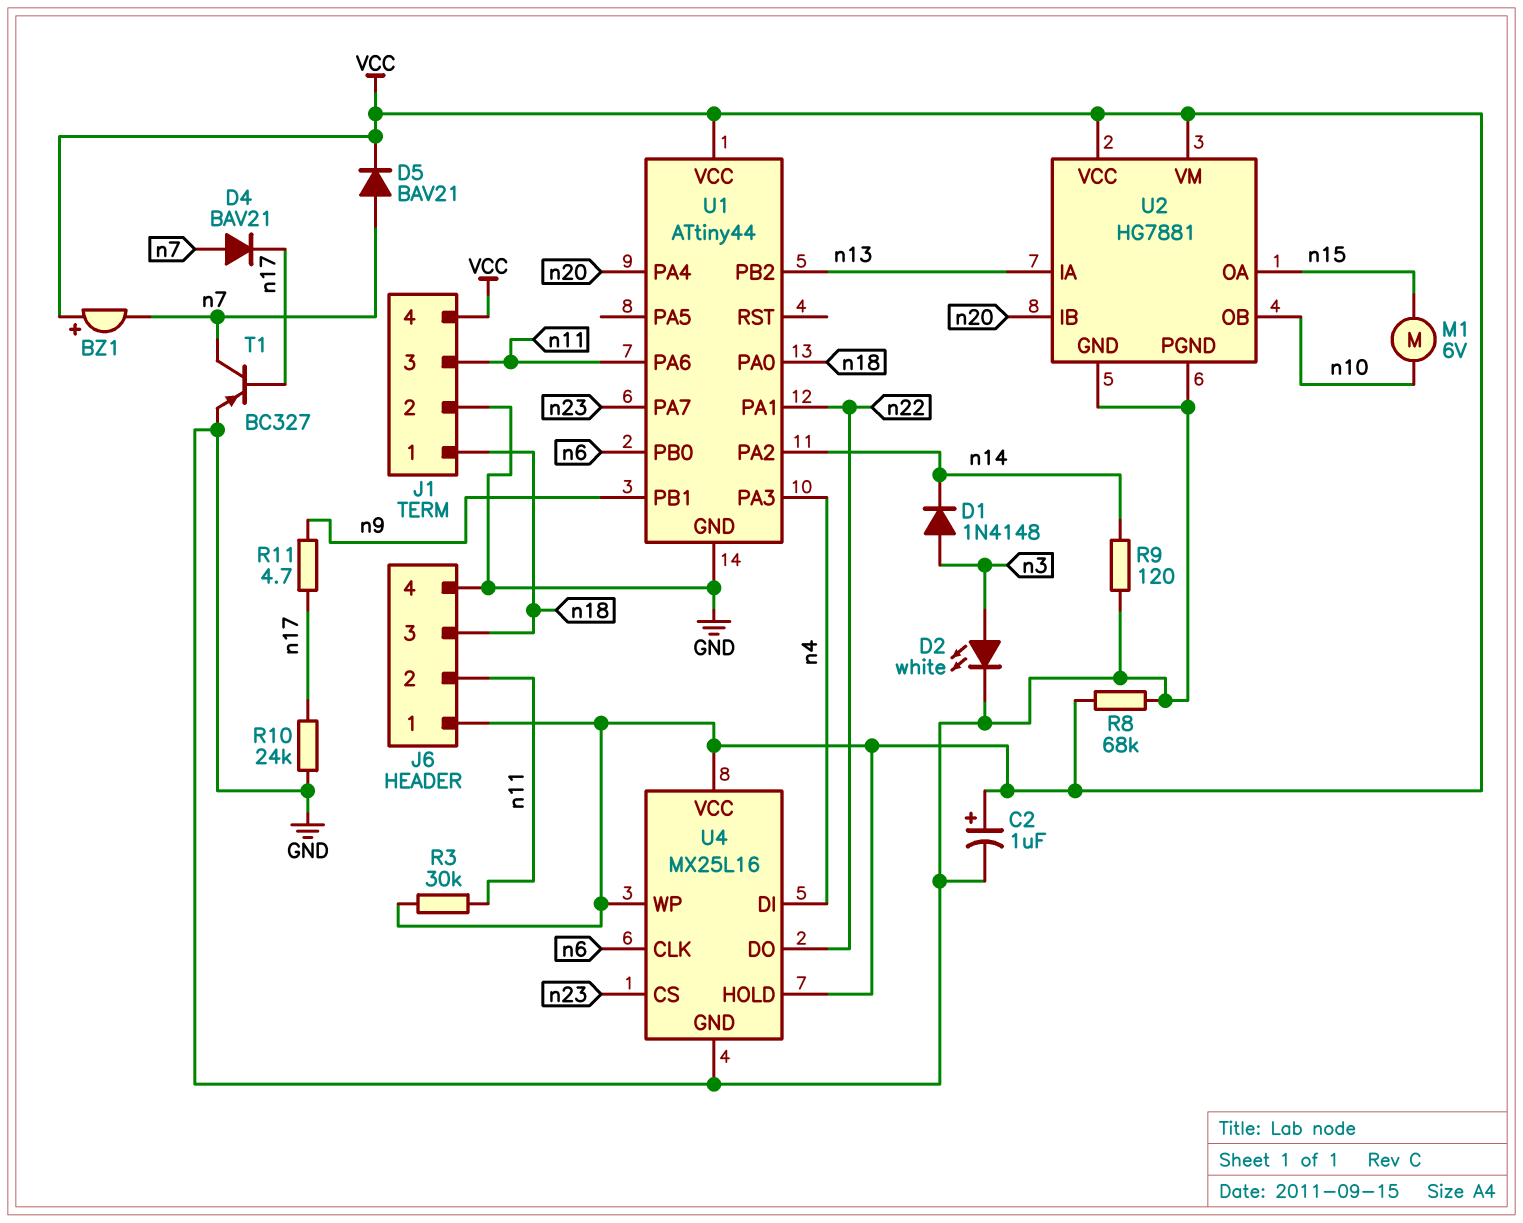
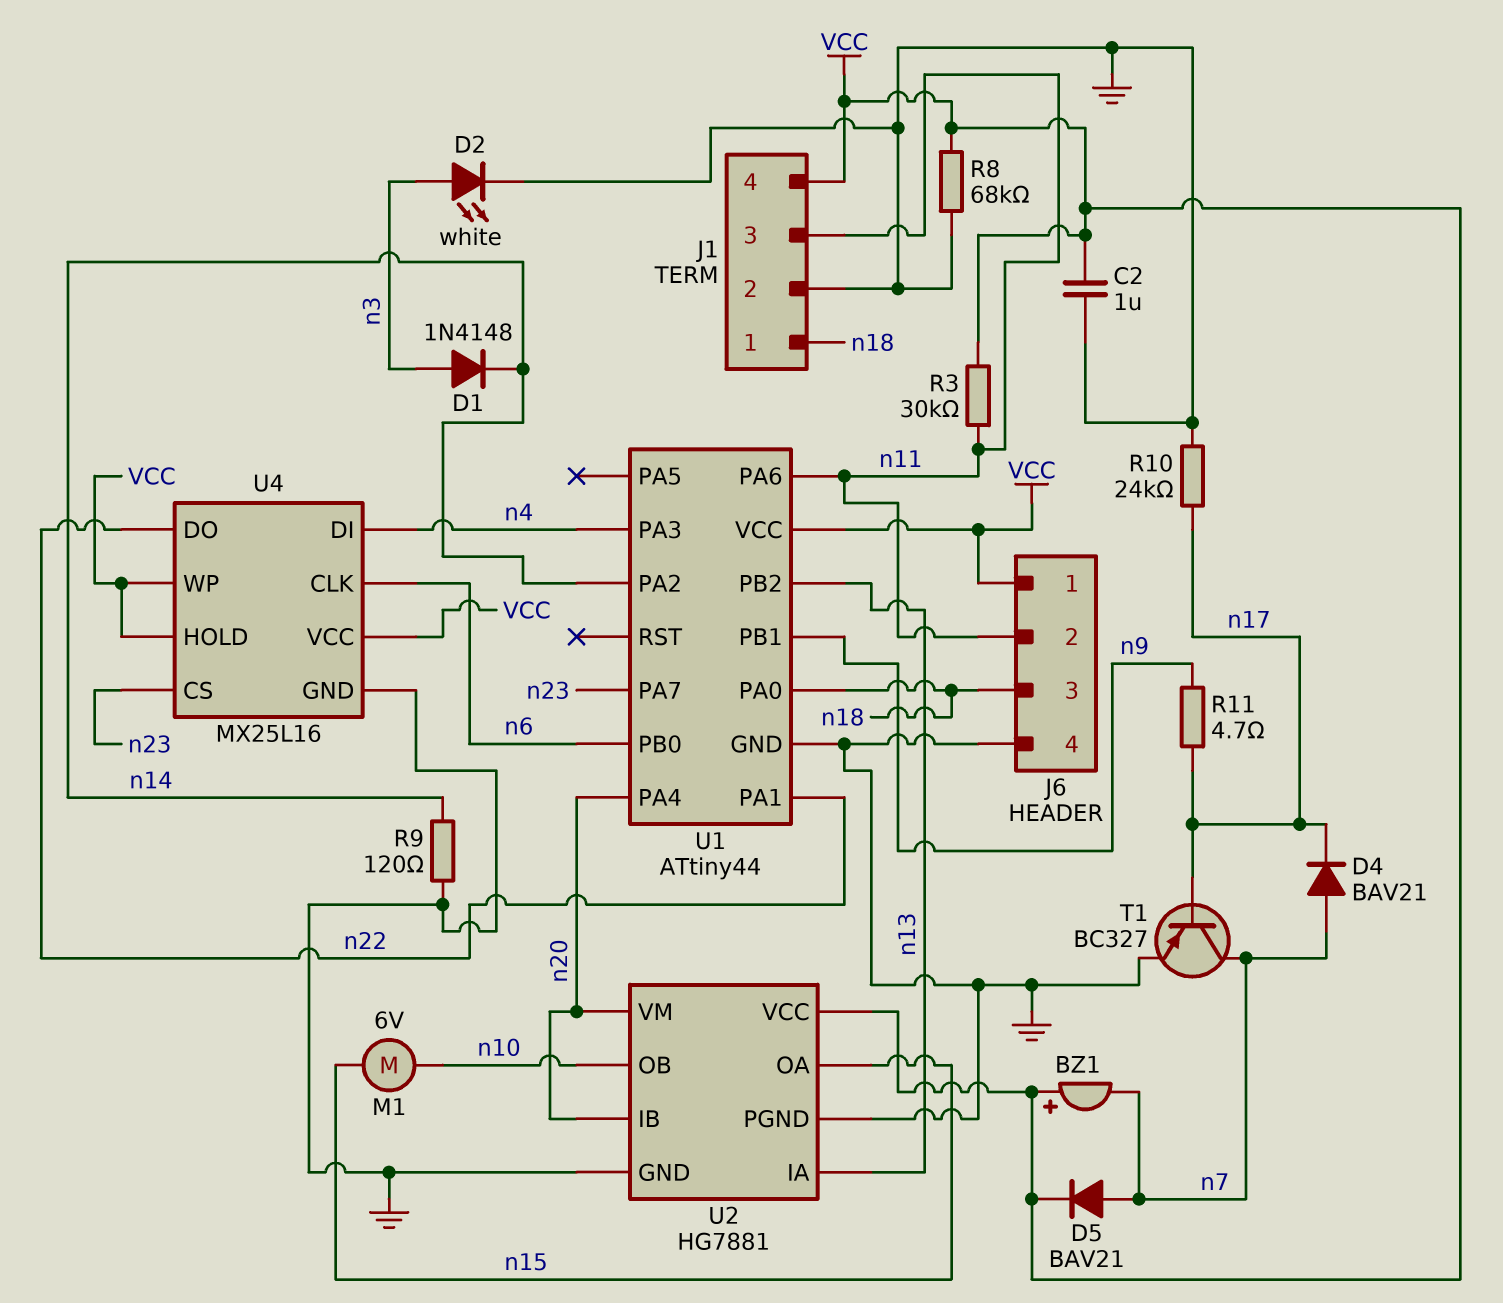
C2: 1uF (plus VCC, minus GND) -> 1uF (GND, VCC)
U2 pin VM: VCC -> n20

